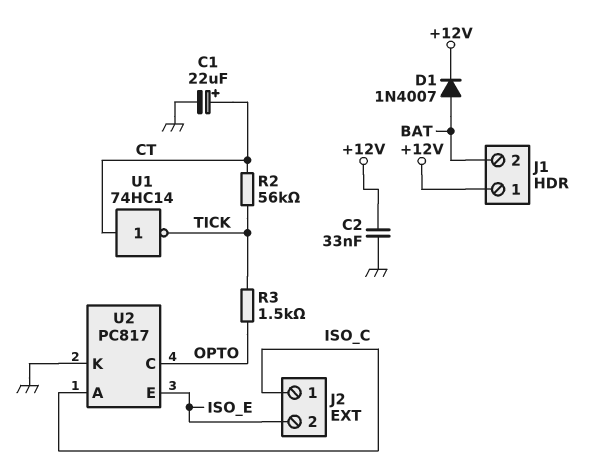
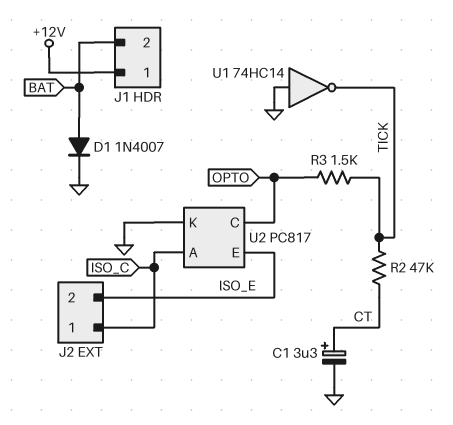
C1: 22uF (plus CT, minus GND) -> 3.3uF (plus CT, minus GND)
C2: 33nF (+12V, GND) -> none
D1: diode 1N4007 (A BAT, K +12V) -> diode 1N4007 (A BAT, K GND)
R2: 56k (CT, TICK) -> 47k (CT, TICK)
U1: NOT 74HC14 (in CT, out TICK) -> NOT 74HC14 (in GND, out TICK)

